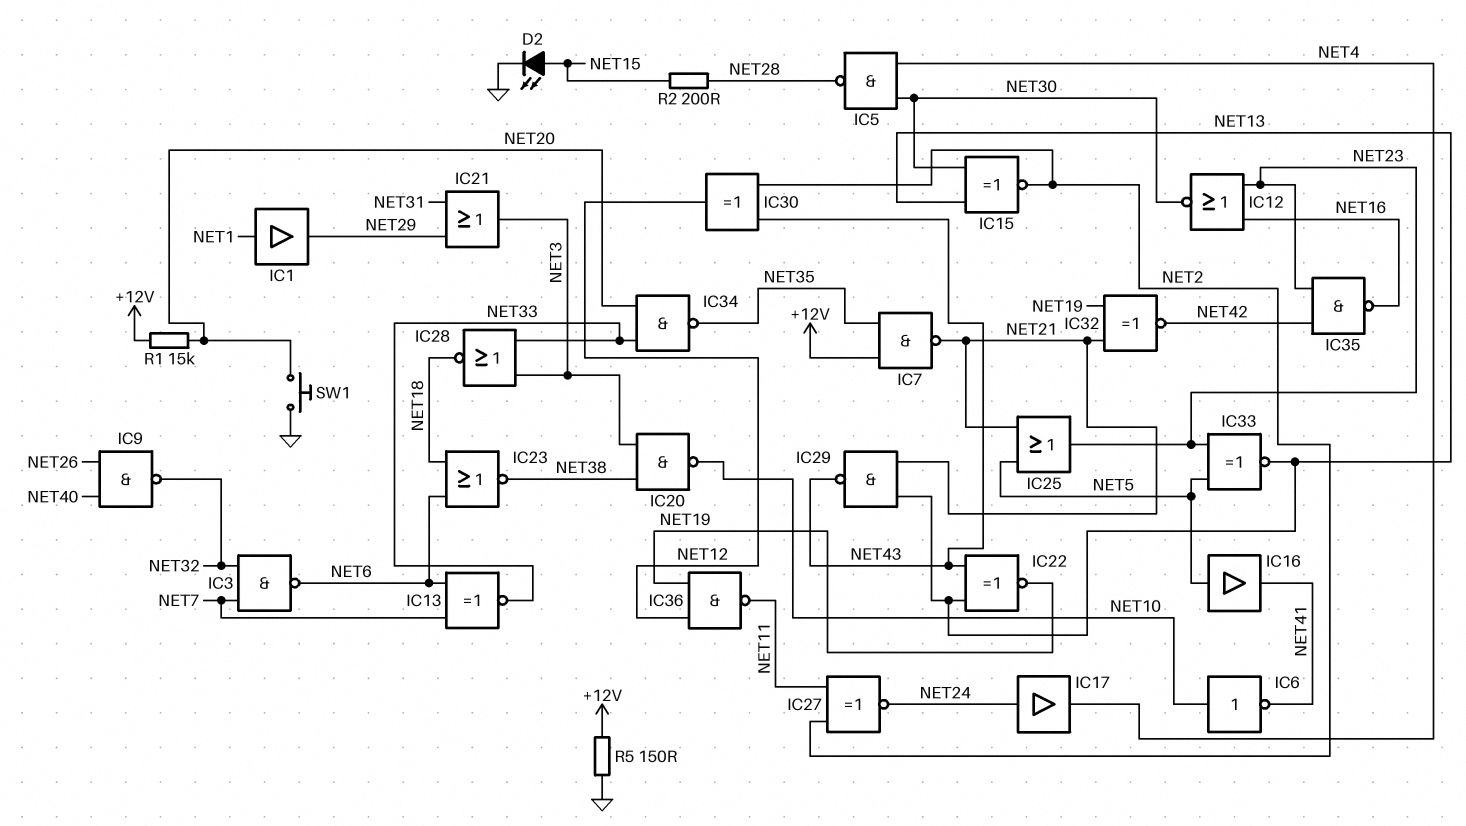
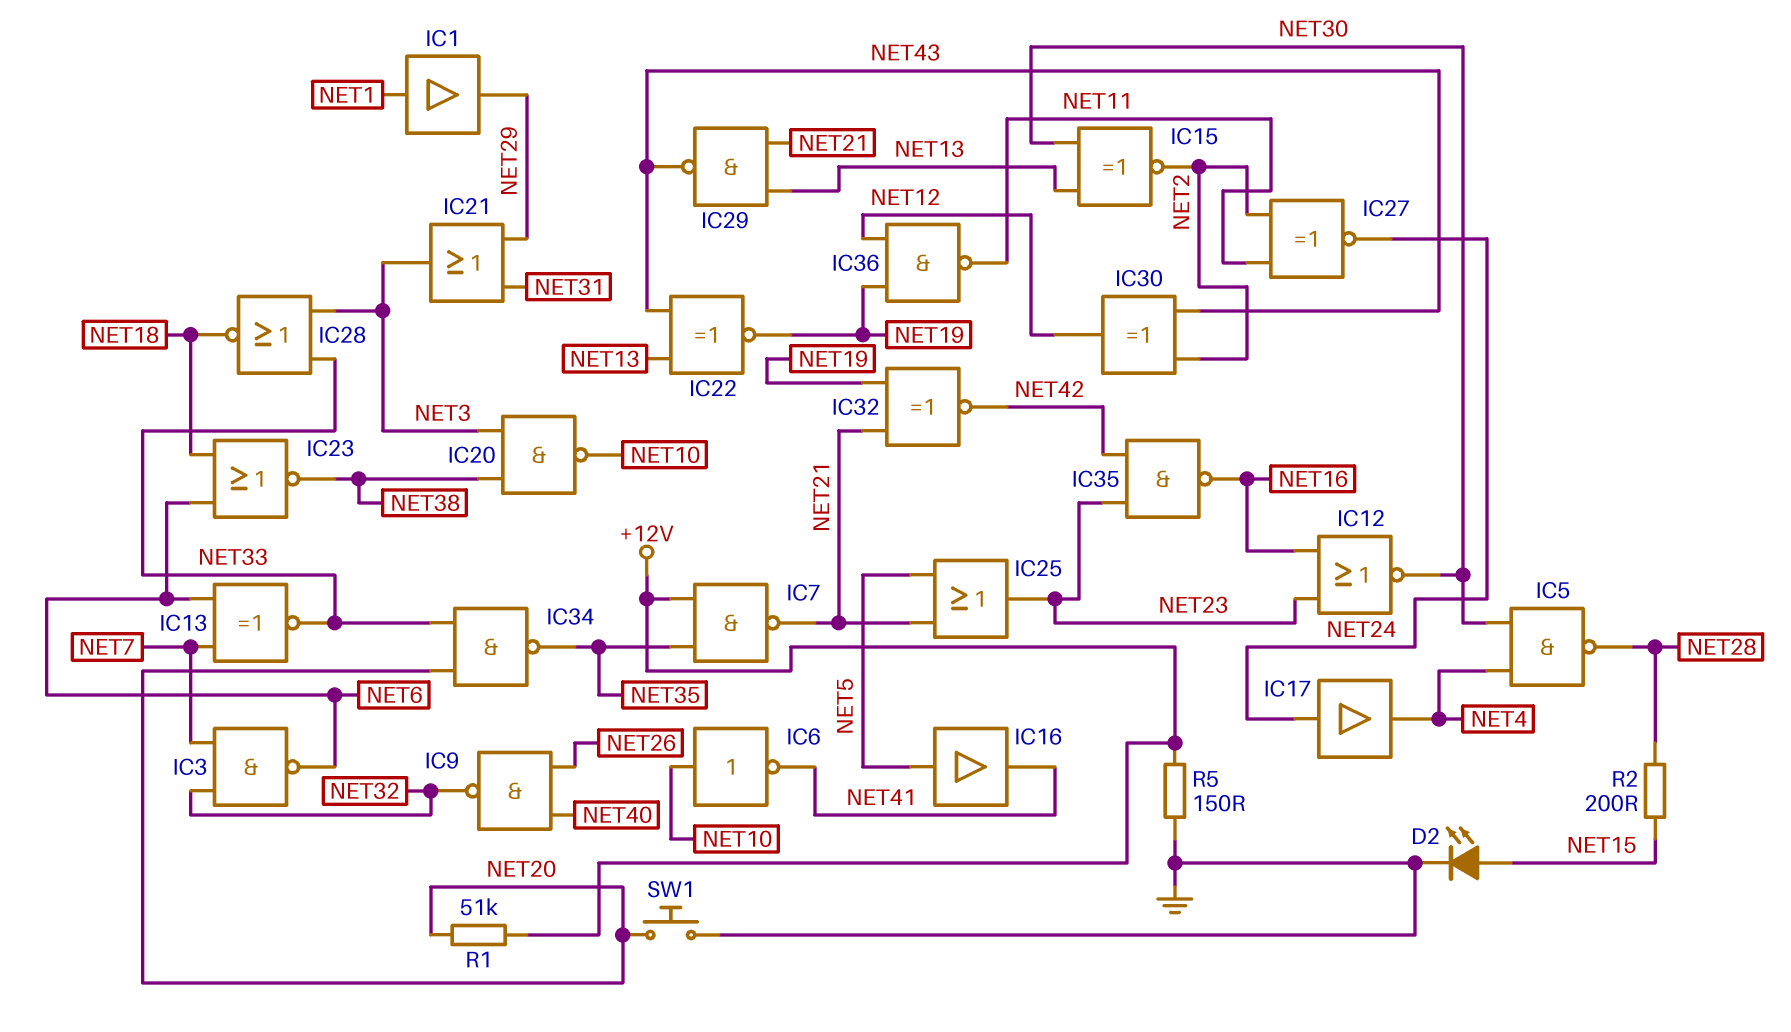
IC33: XNOR (in NET5, in NET23, out NET13) -> none
R1: 15k (+12V, NET20) -> 51k (+12V, NET20)

